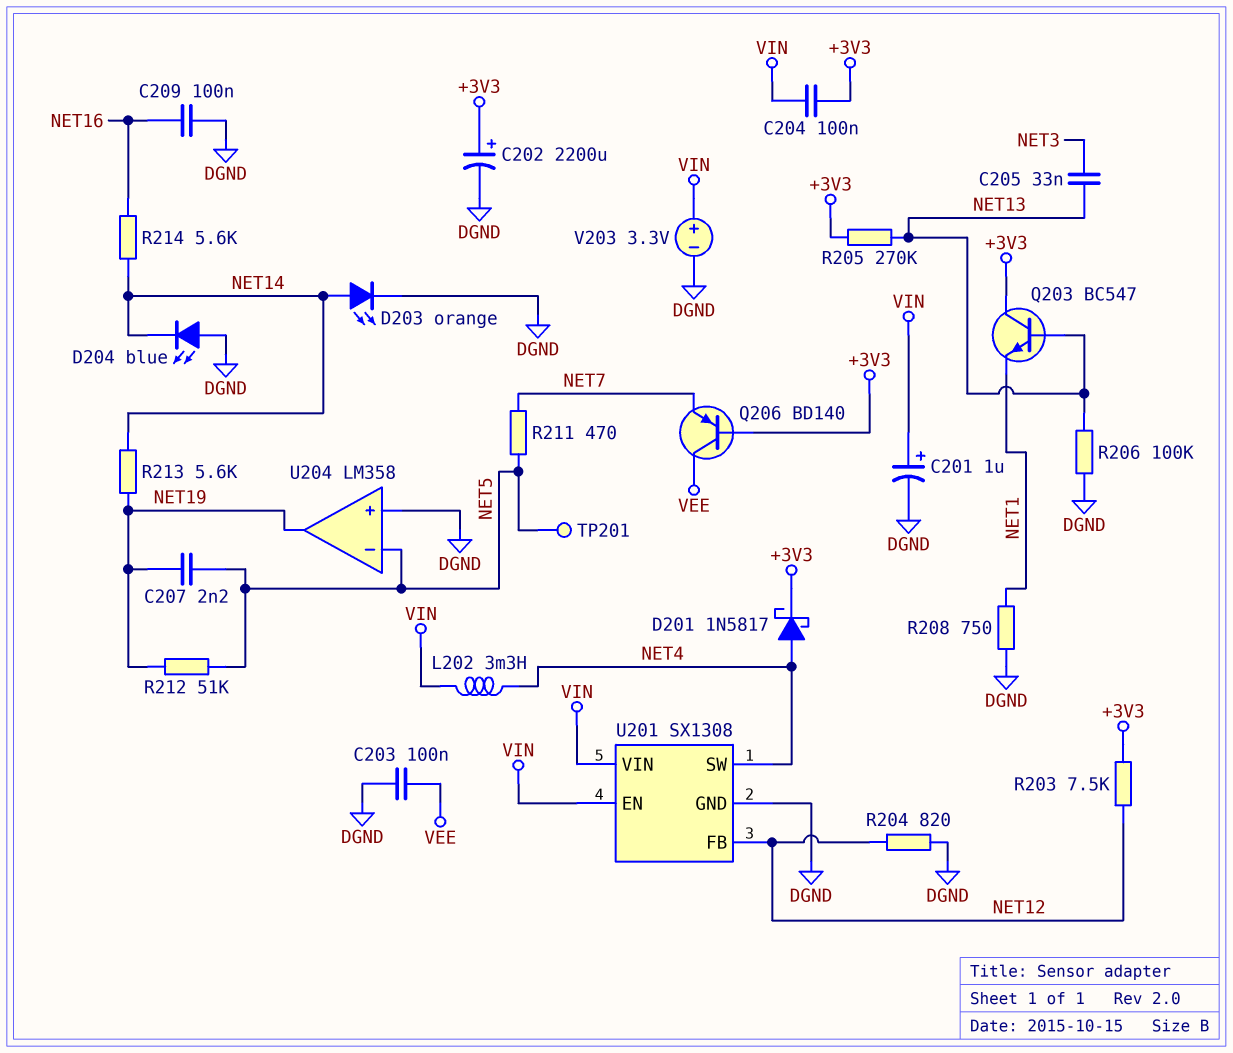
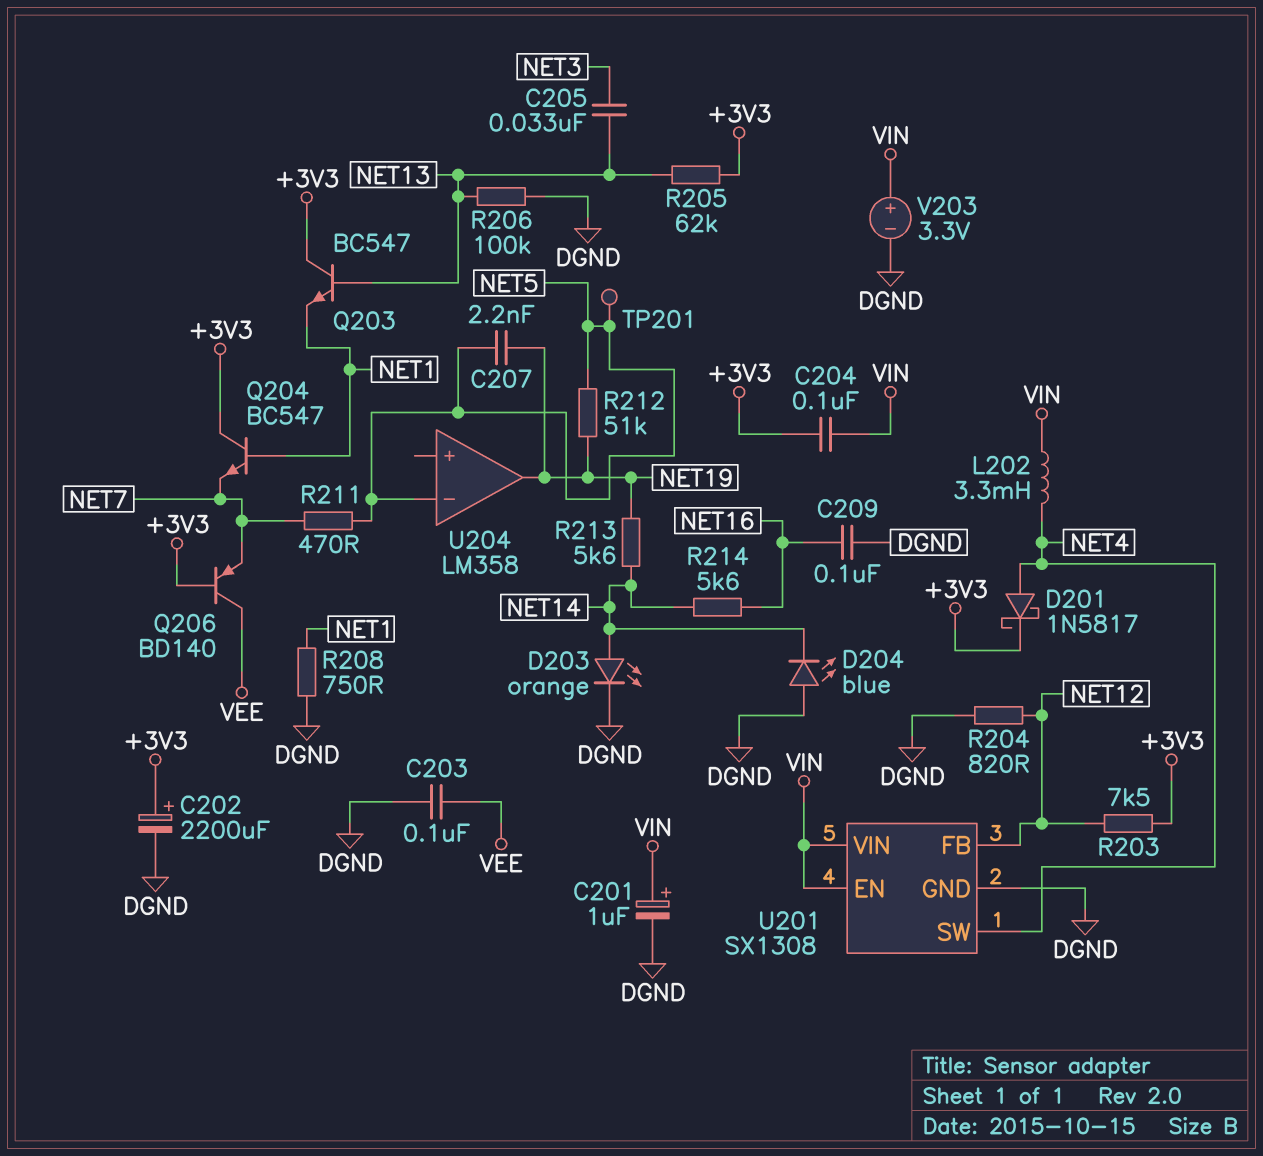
Q204: none -> NPN BC547 (B NET1, C +3V3, E NET7)
R205: 270k (+3V3, NET13) -> 62k (+3V3, NET13)
U204 pin in+: DGND -> none

